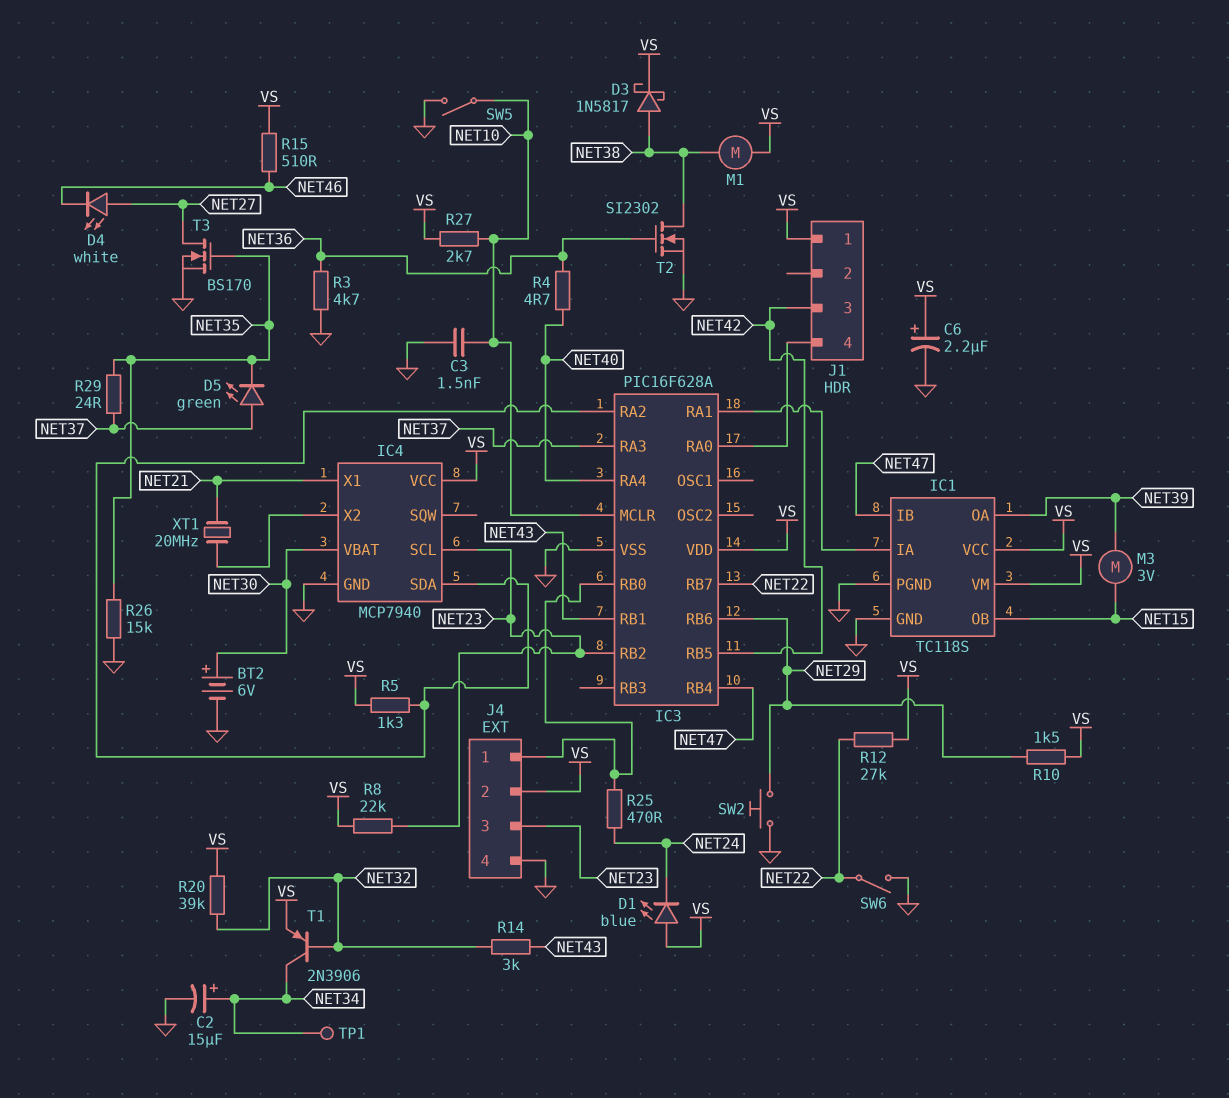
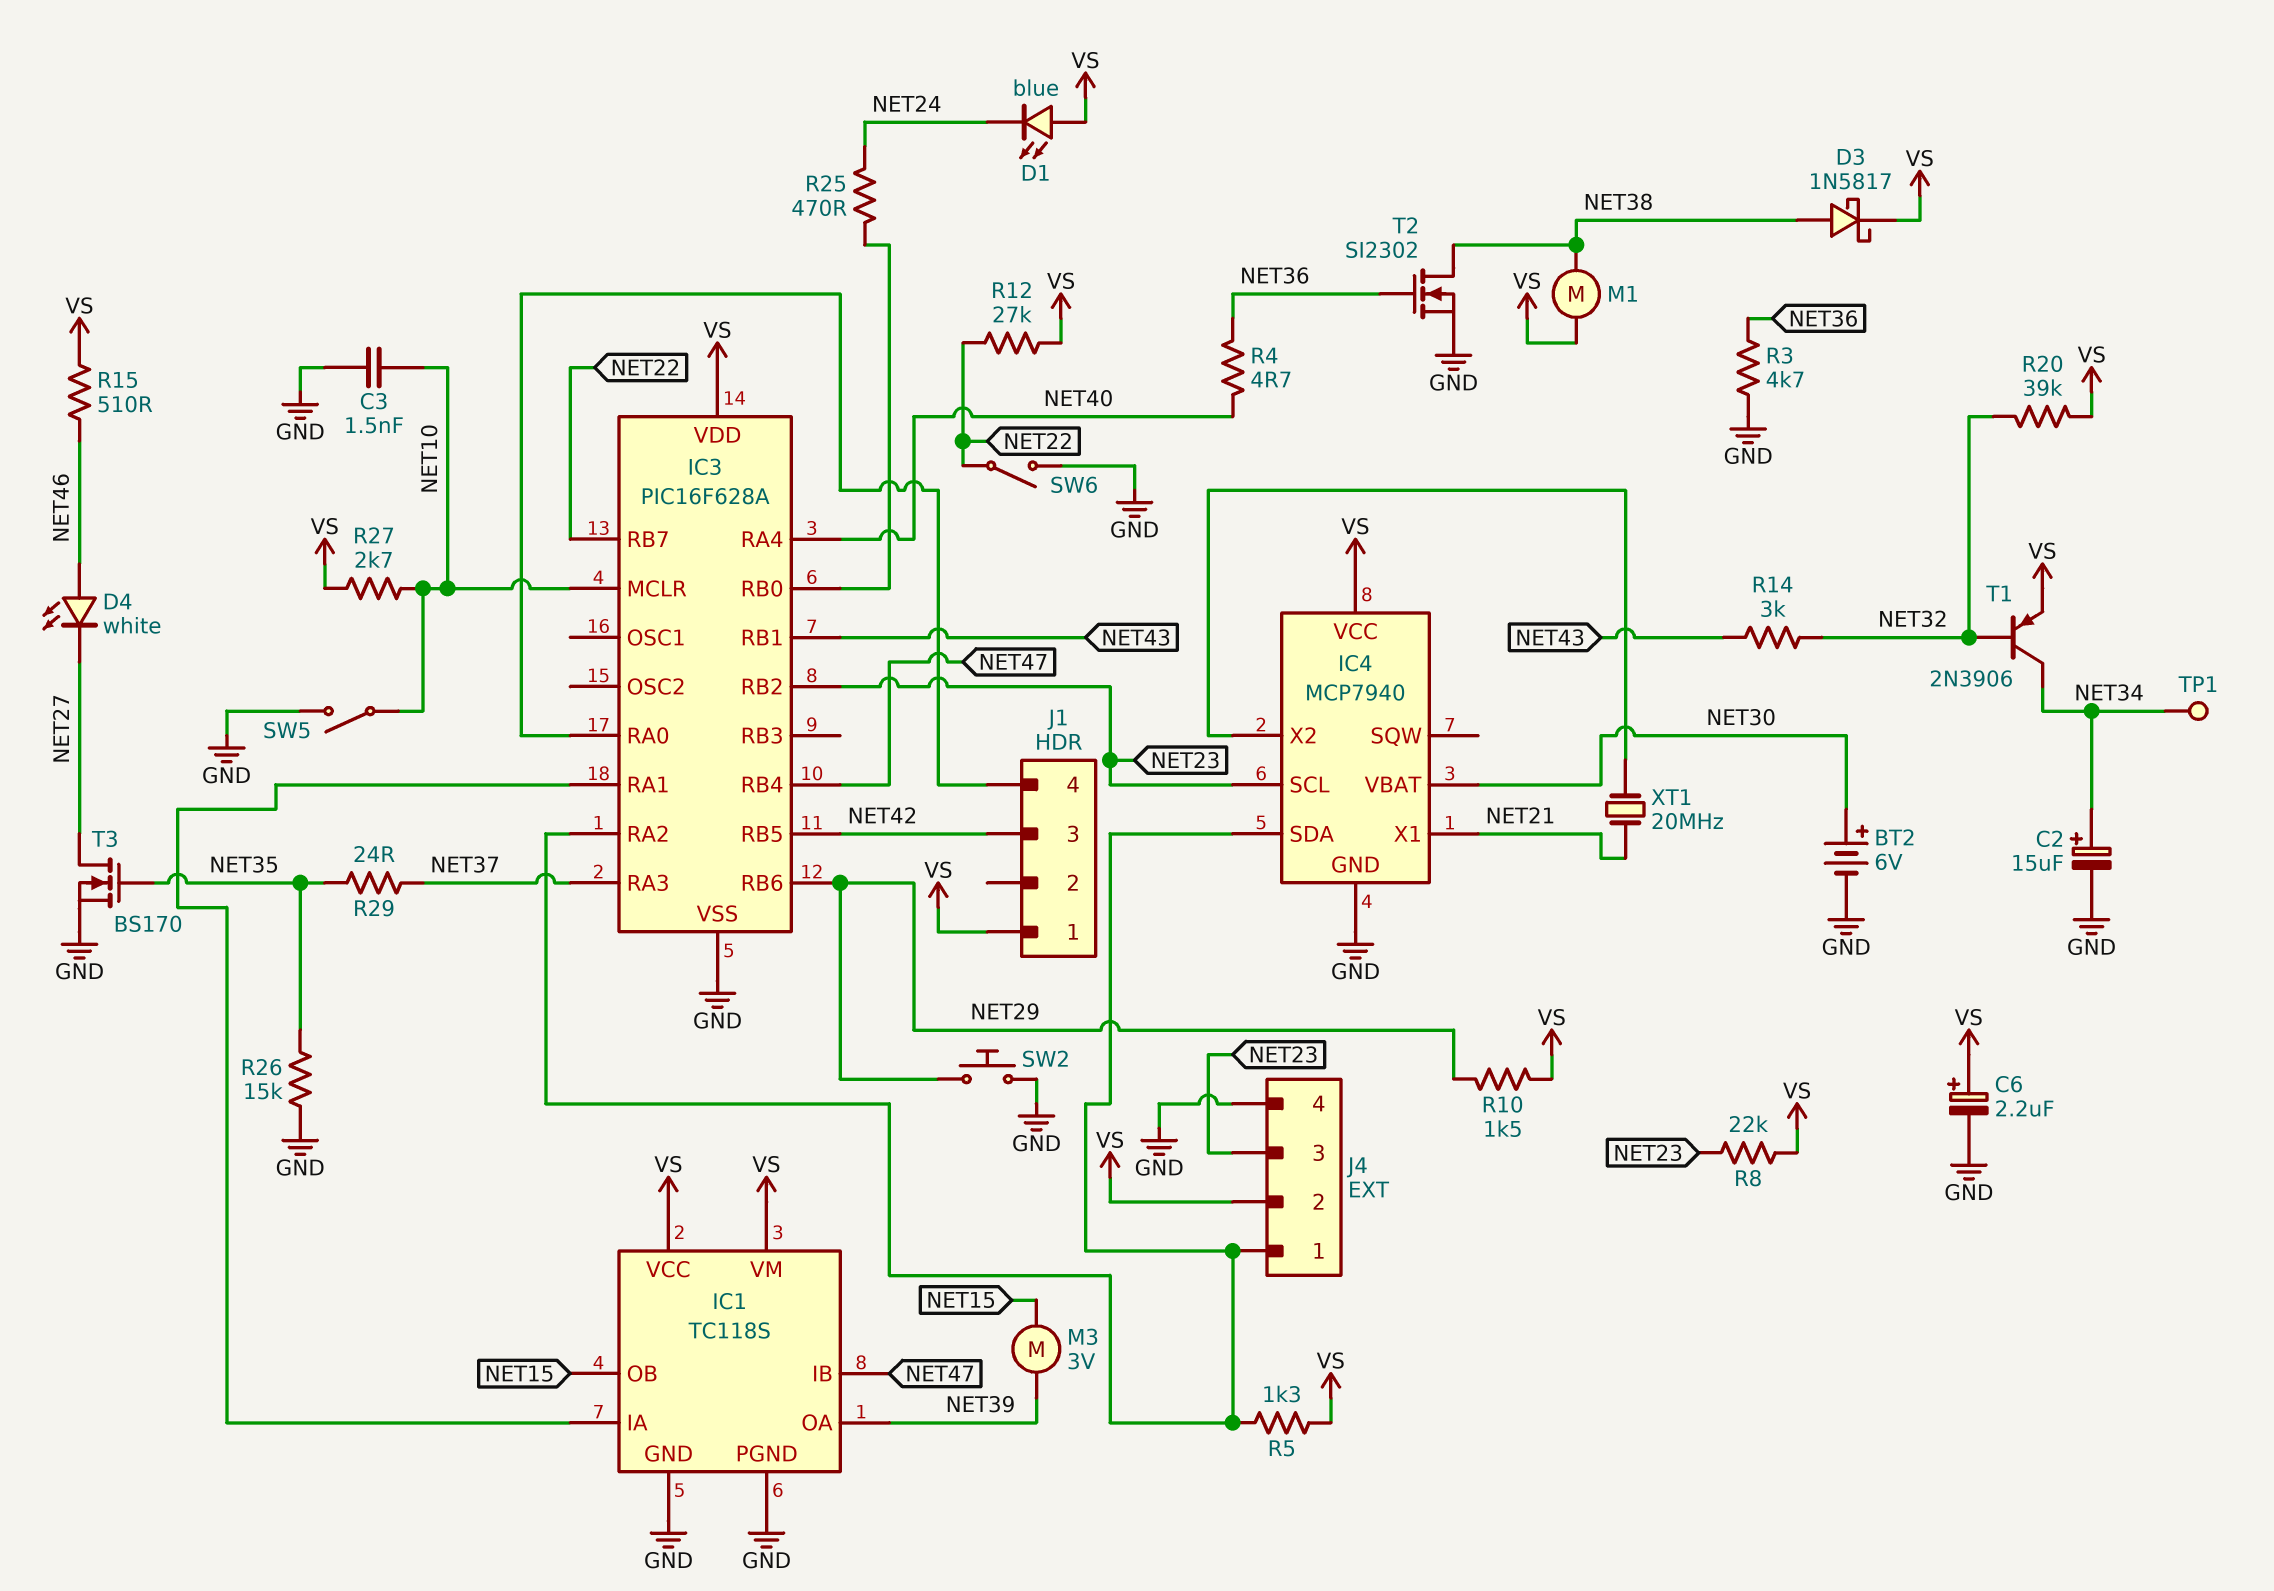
D4: LED white (A NET27, K NET46) -> LED white (A NET46, K NET27)
D5: LED green (A NET37, K NET35) -> none
J4 pin 1: IC3/RB0 -> IC3/RA2

